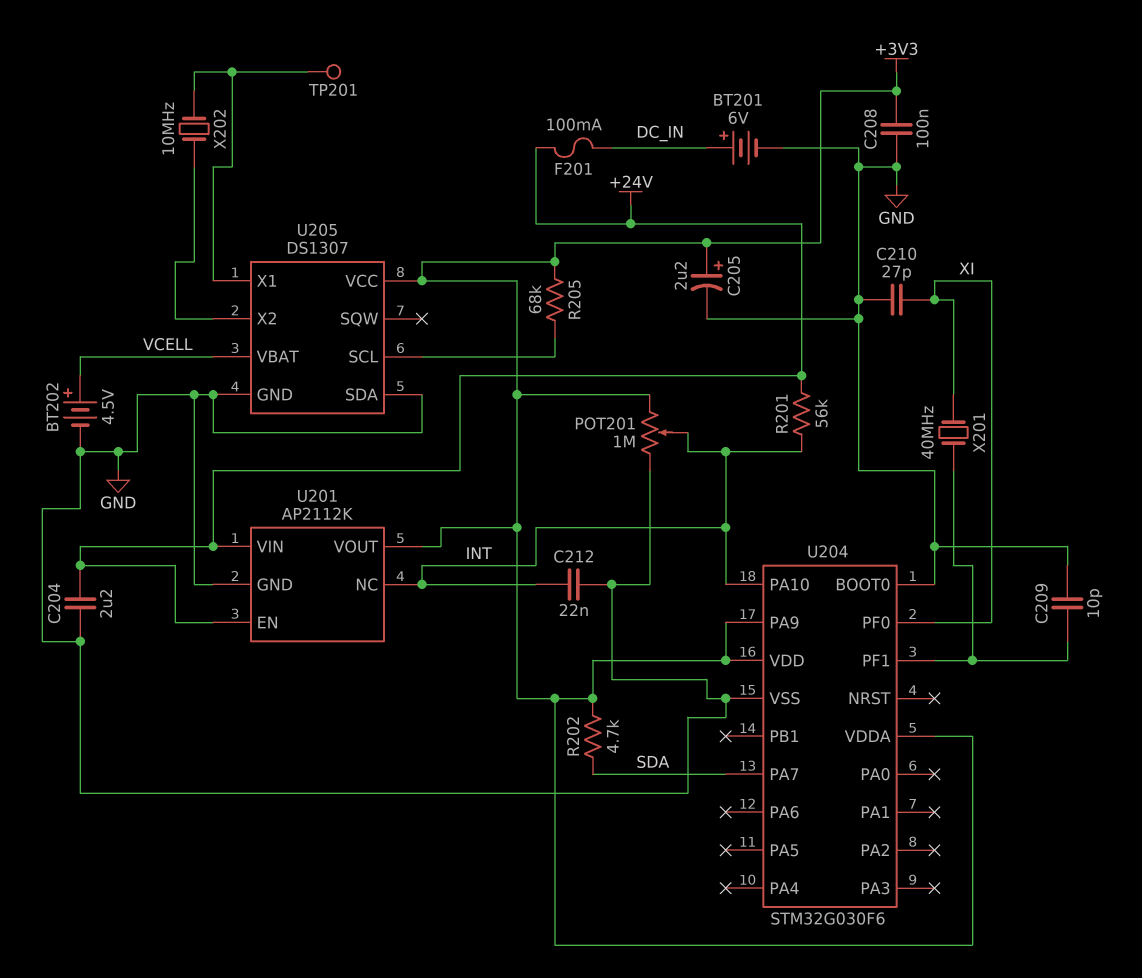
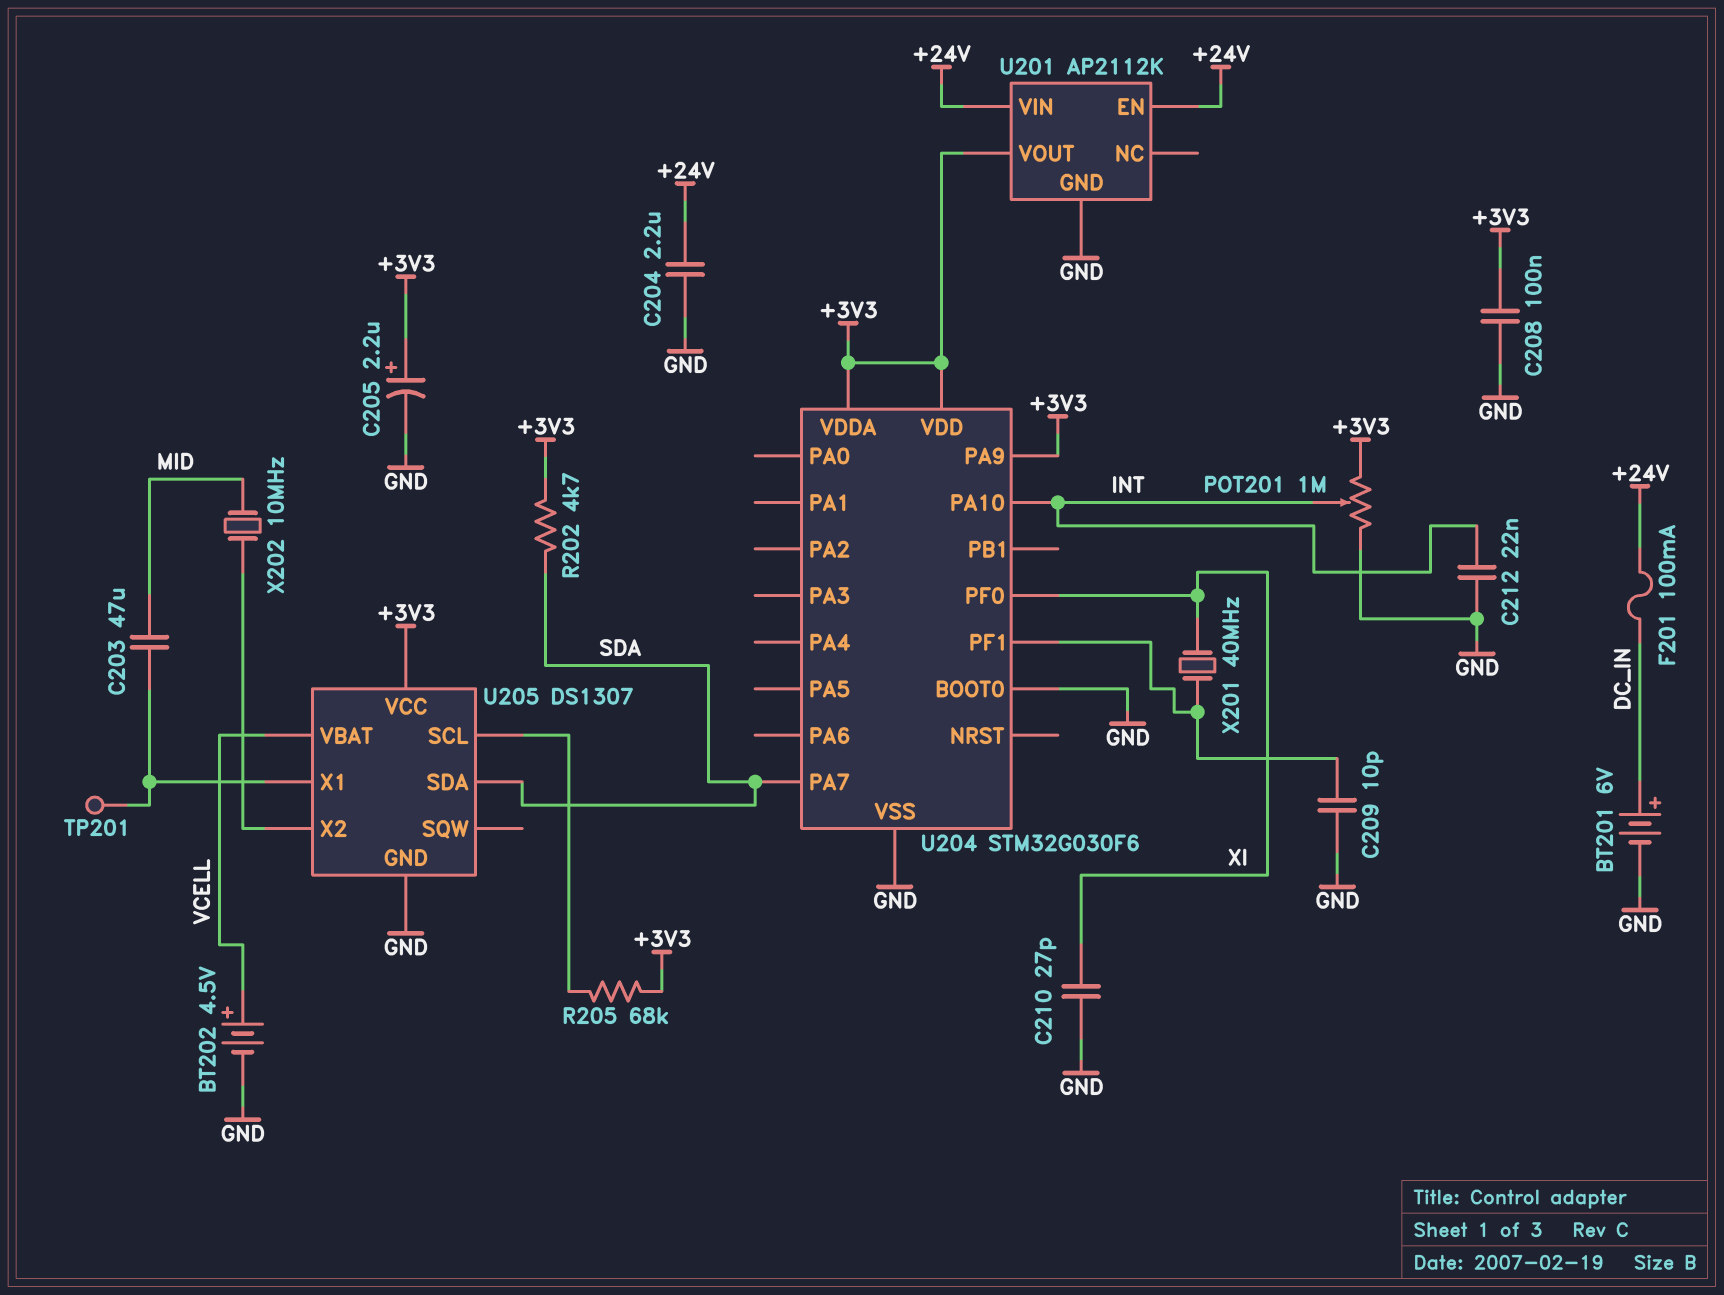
C203: none -> 47uF (MID, U205/X1)
R201: 56k (+24V, INT) -> none
U201 pin NC: INT -> none
U205 pin SDA: GND -> SDA
X202: 10MHz (U205/X1, U205/X2) -> 10MHz (MID, U205/X2)

